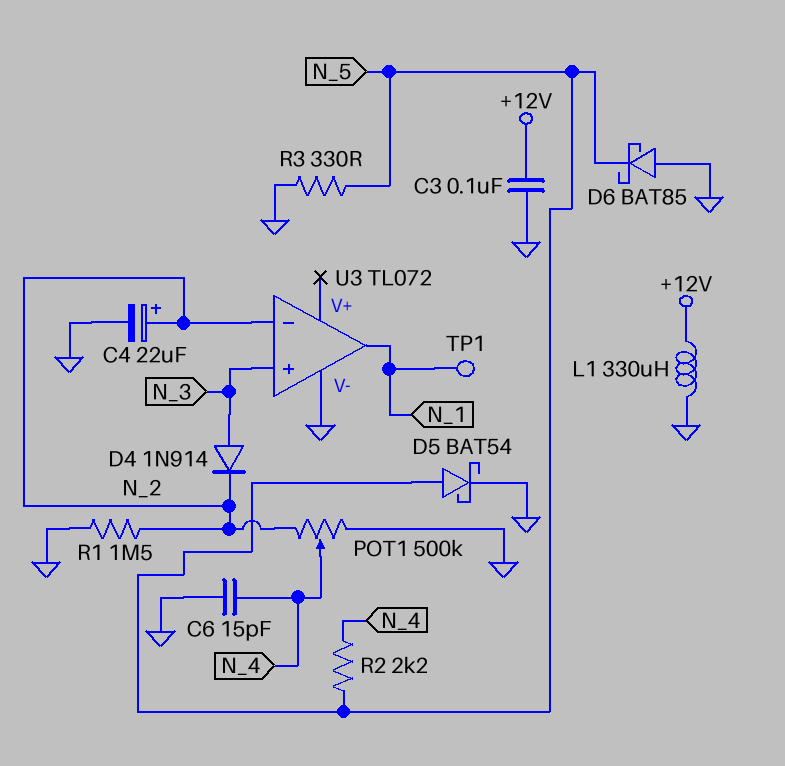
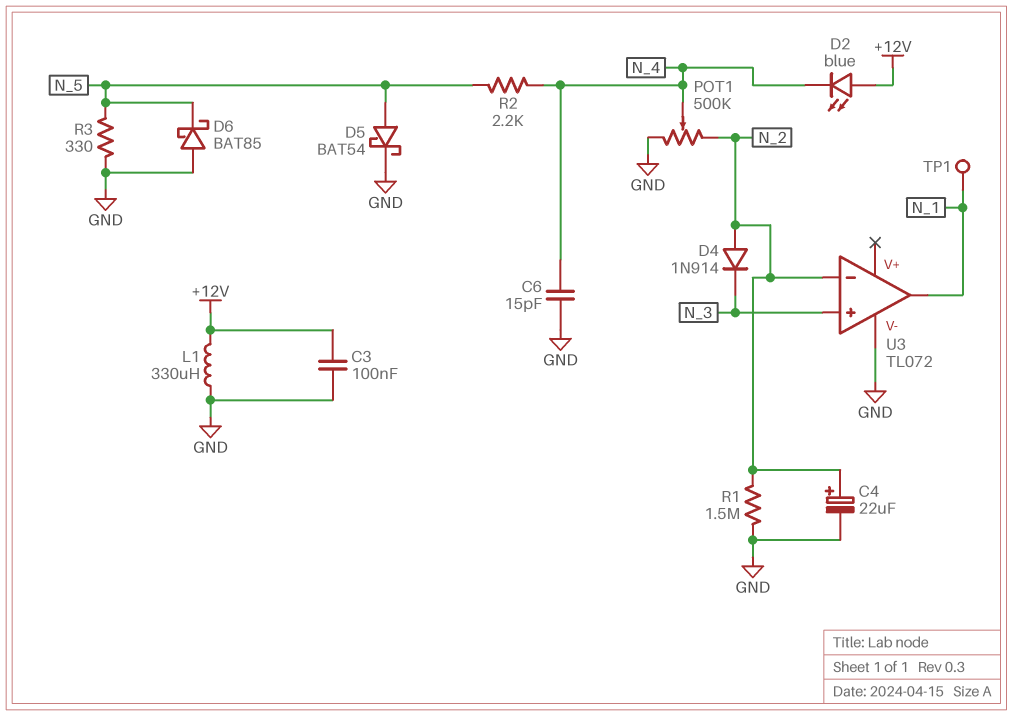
D2: none -> LED blue (A +12V, K N_4)
D4: diode 1N914 (A N_3, K N_2) -> diode 1N914 (A N_2, K N_3)

